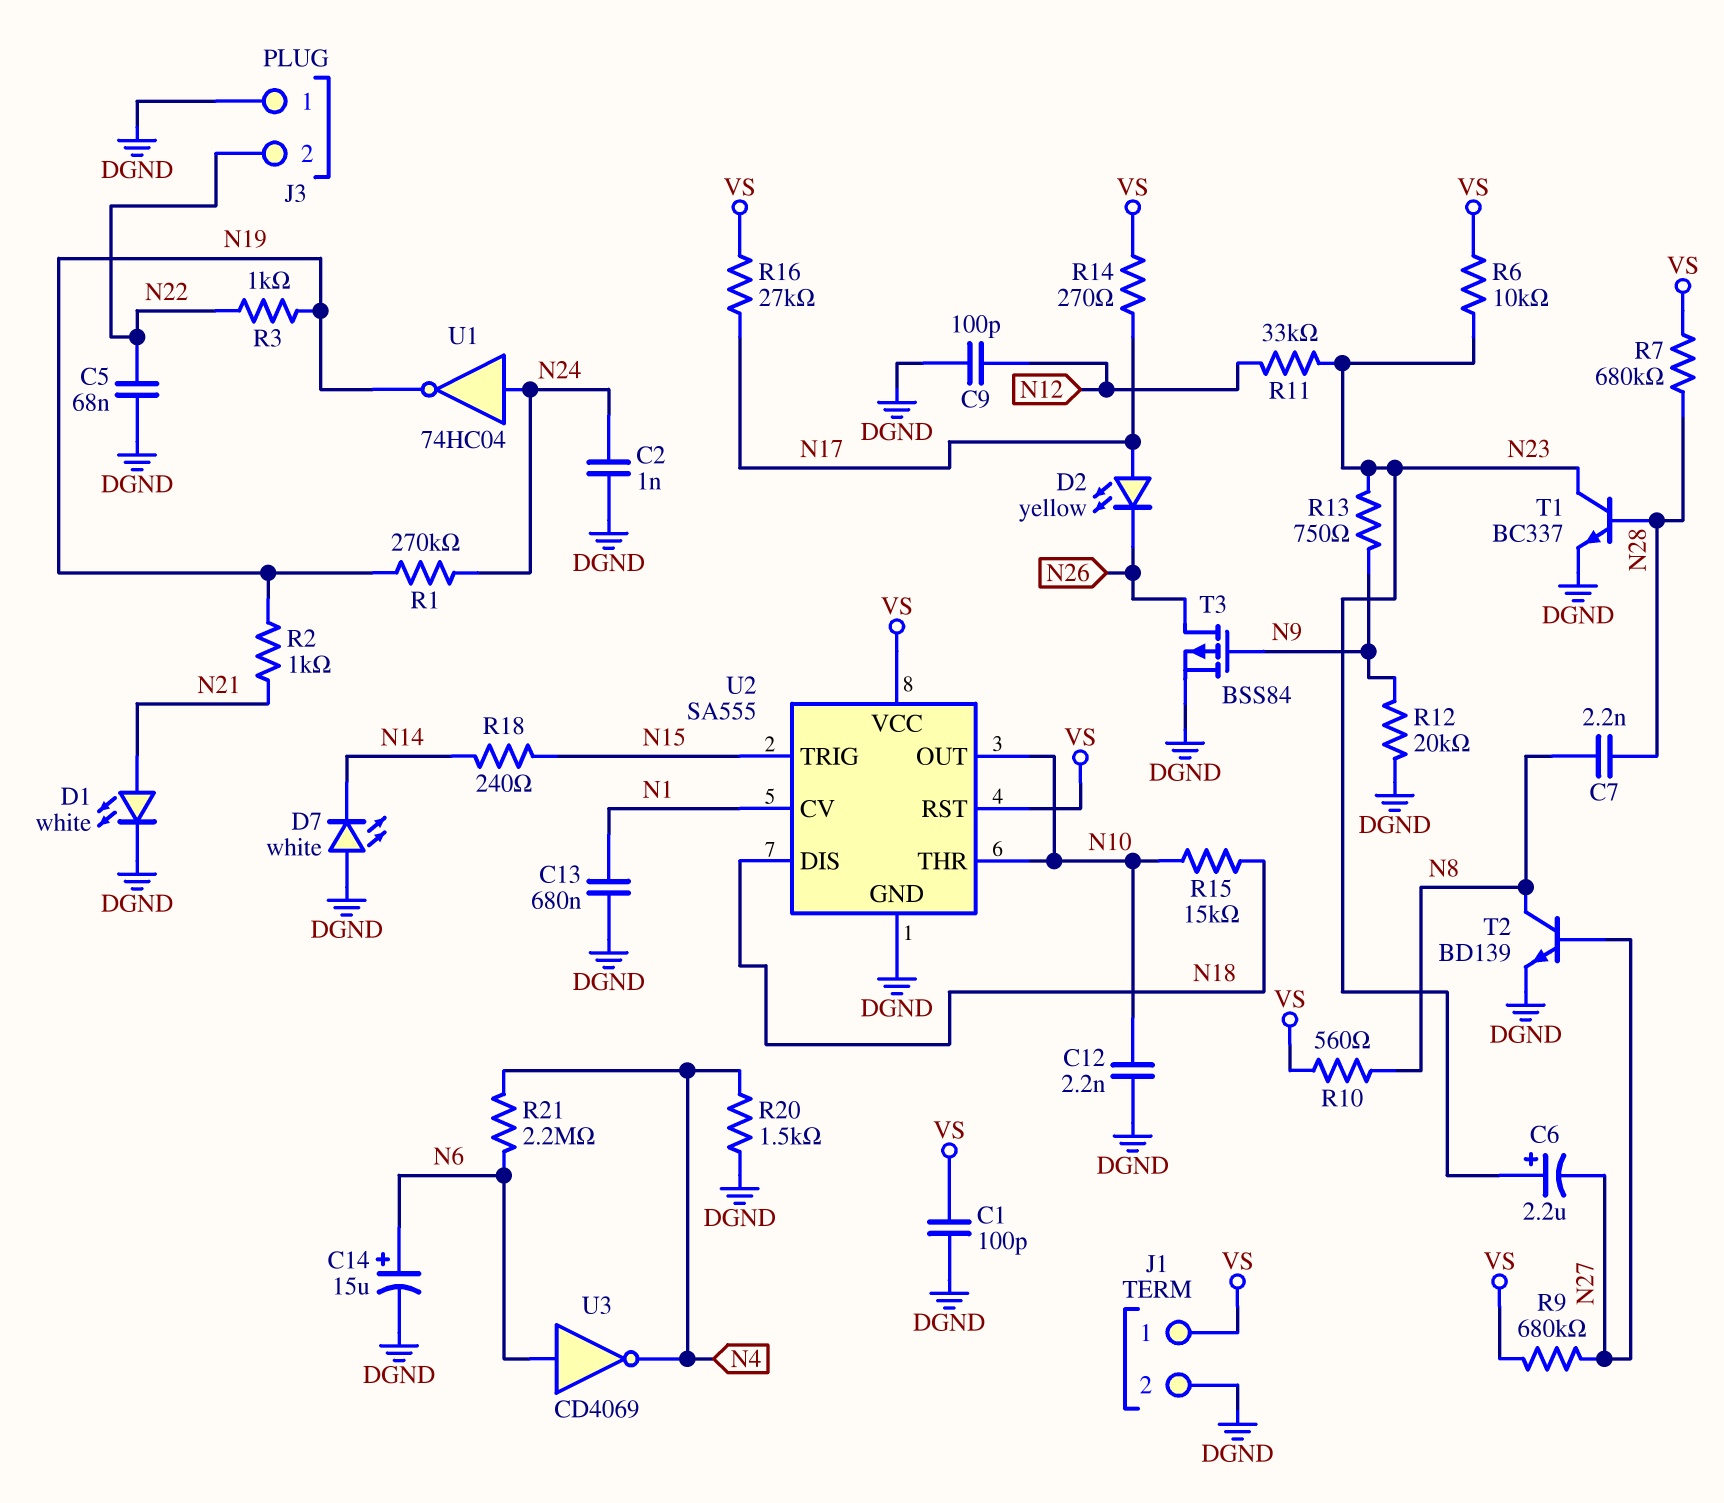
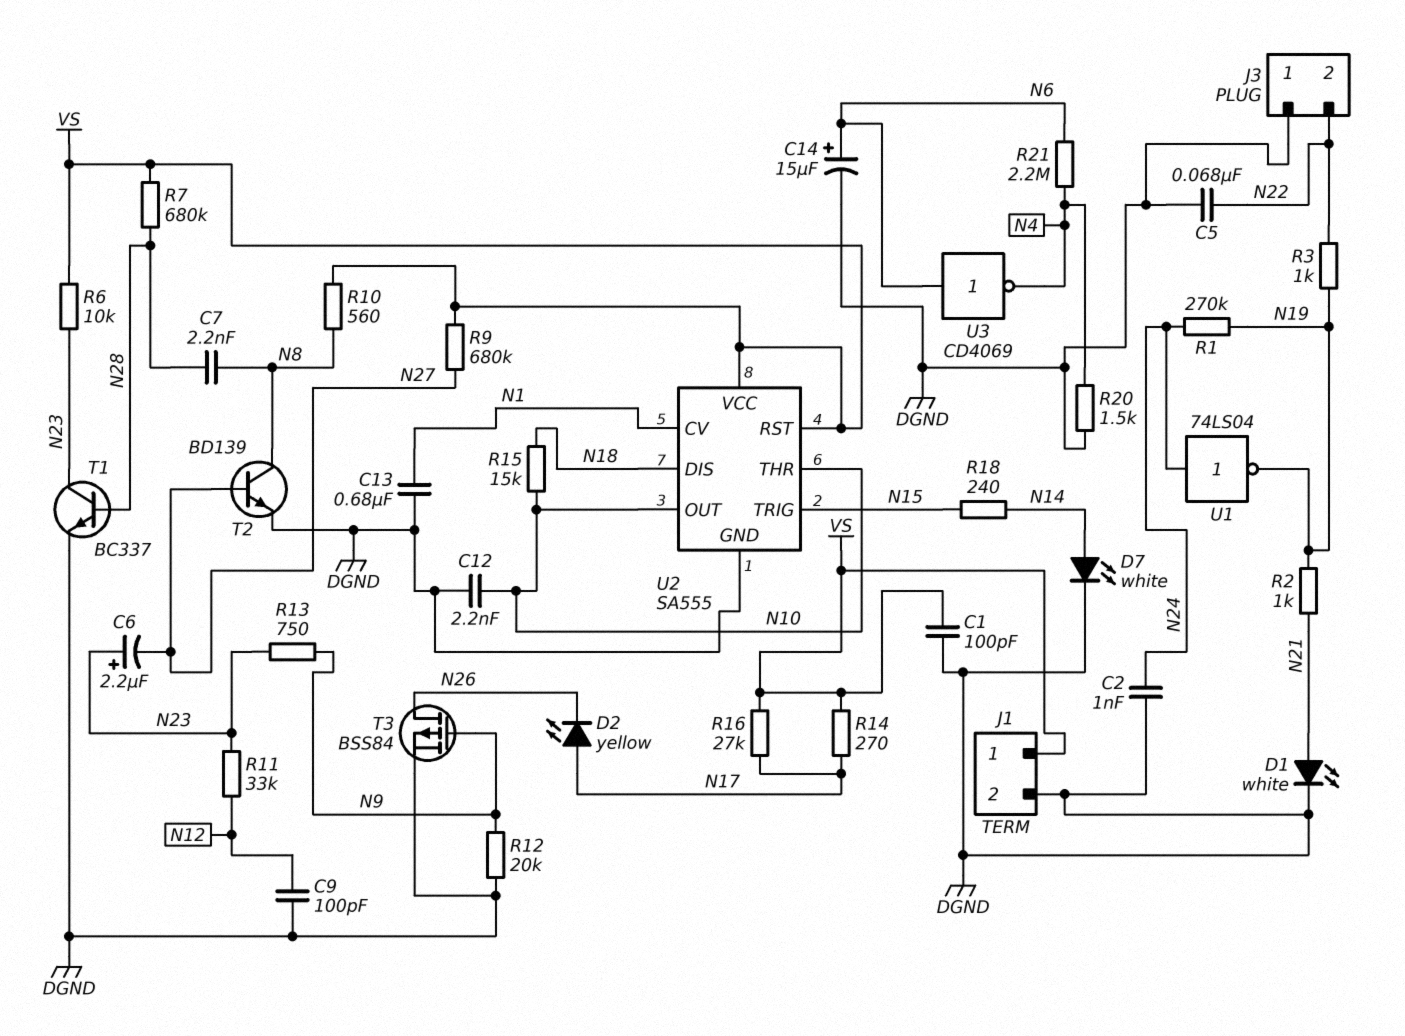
D7: LED white (A DGND, K N14) -> LED white (A N14, K DGND)
U1: NOT 74HC04 (in N24, out N19) -> NOT 74LS04 (in N24, out N19)

